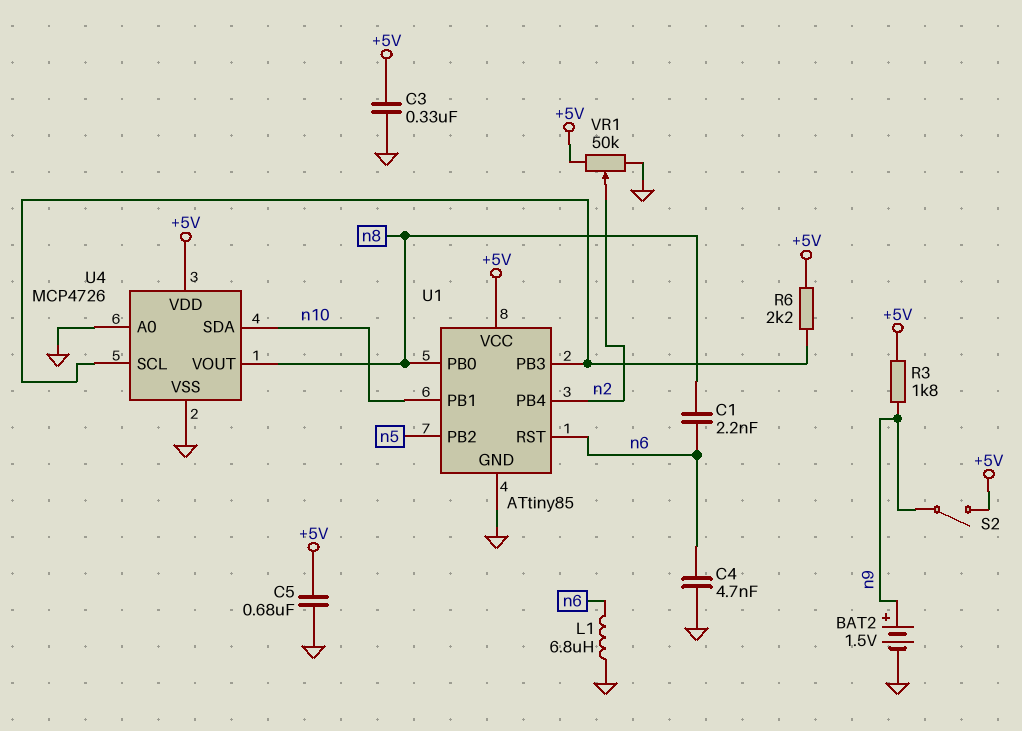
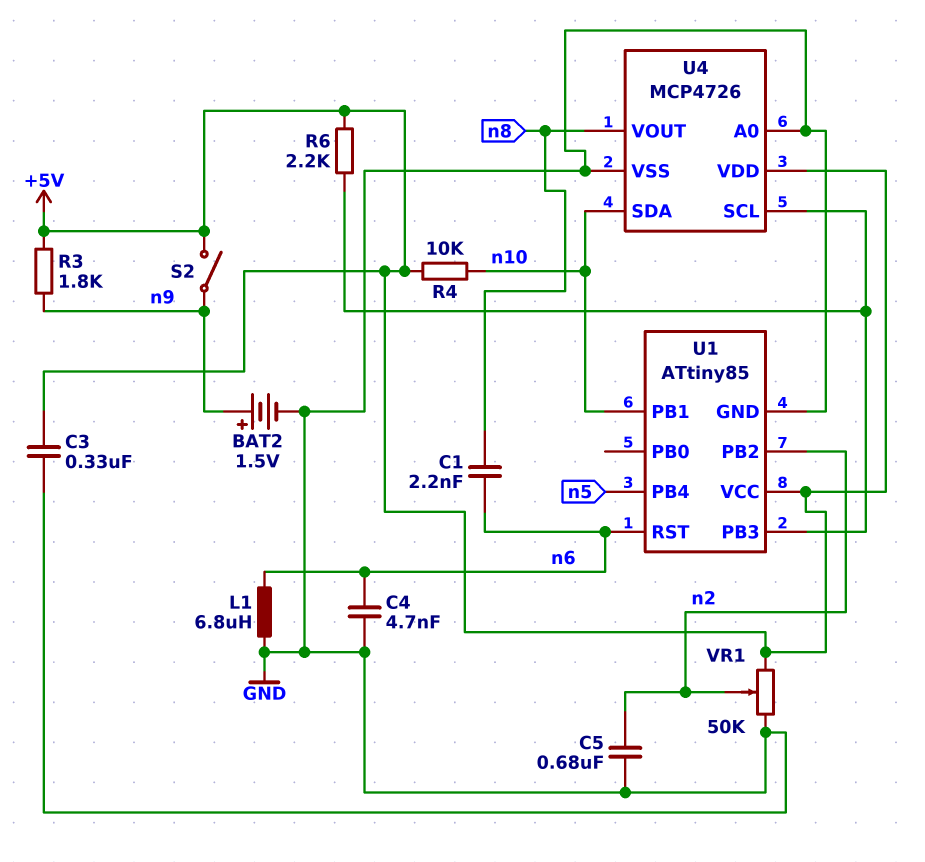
C5: 680nF (+5V, GND) -> 680nF (GND, n2)
R4: none -> 10k (+5V, n10)
U1 pin PB0: n8 -> none
U1 pin PB2: n5 -> n2
U1 pin PB4: n2 -> n5

